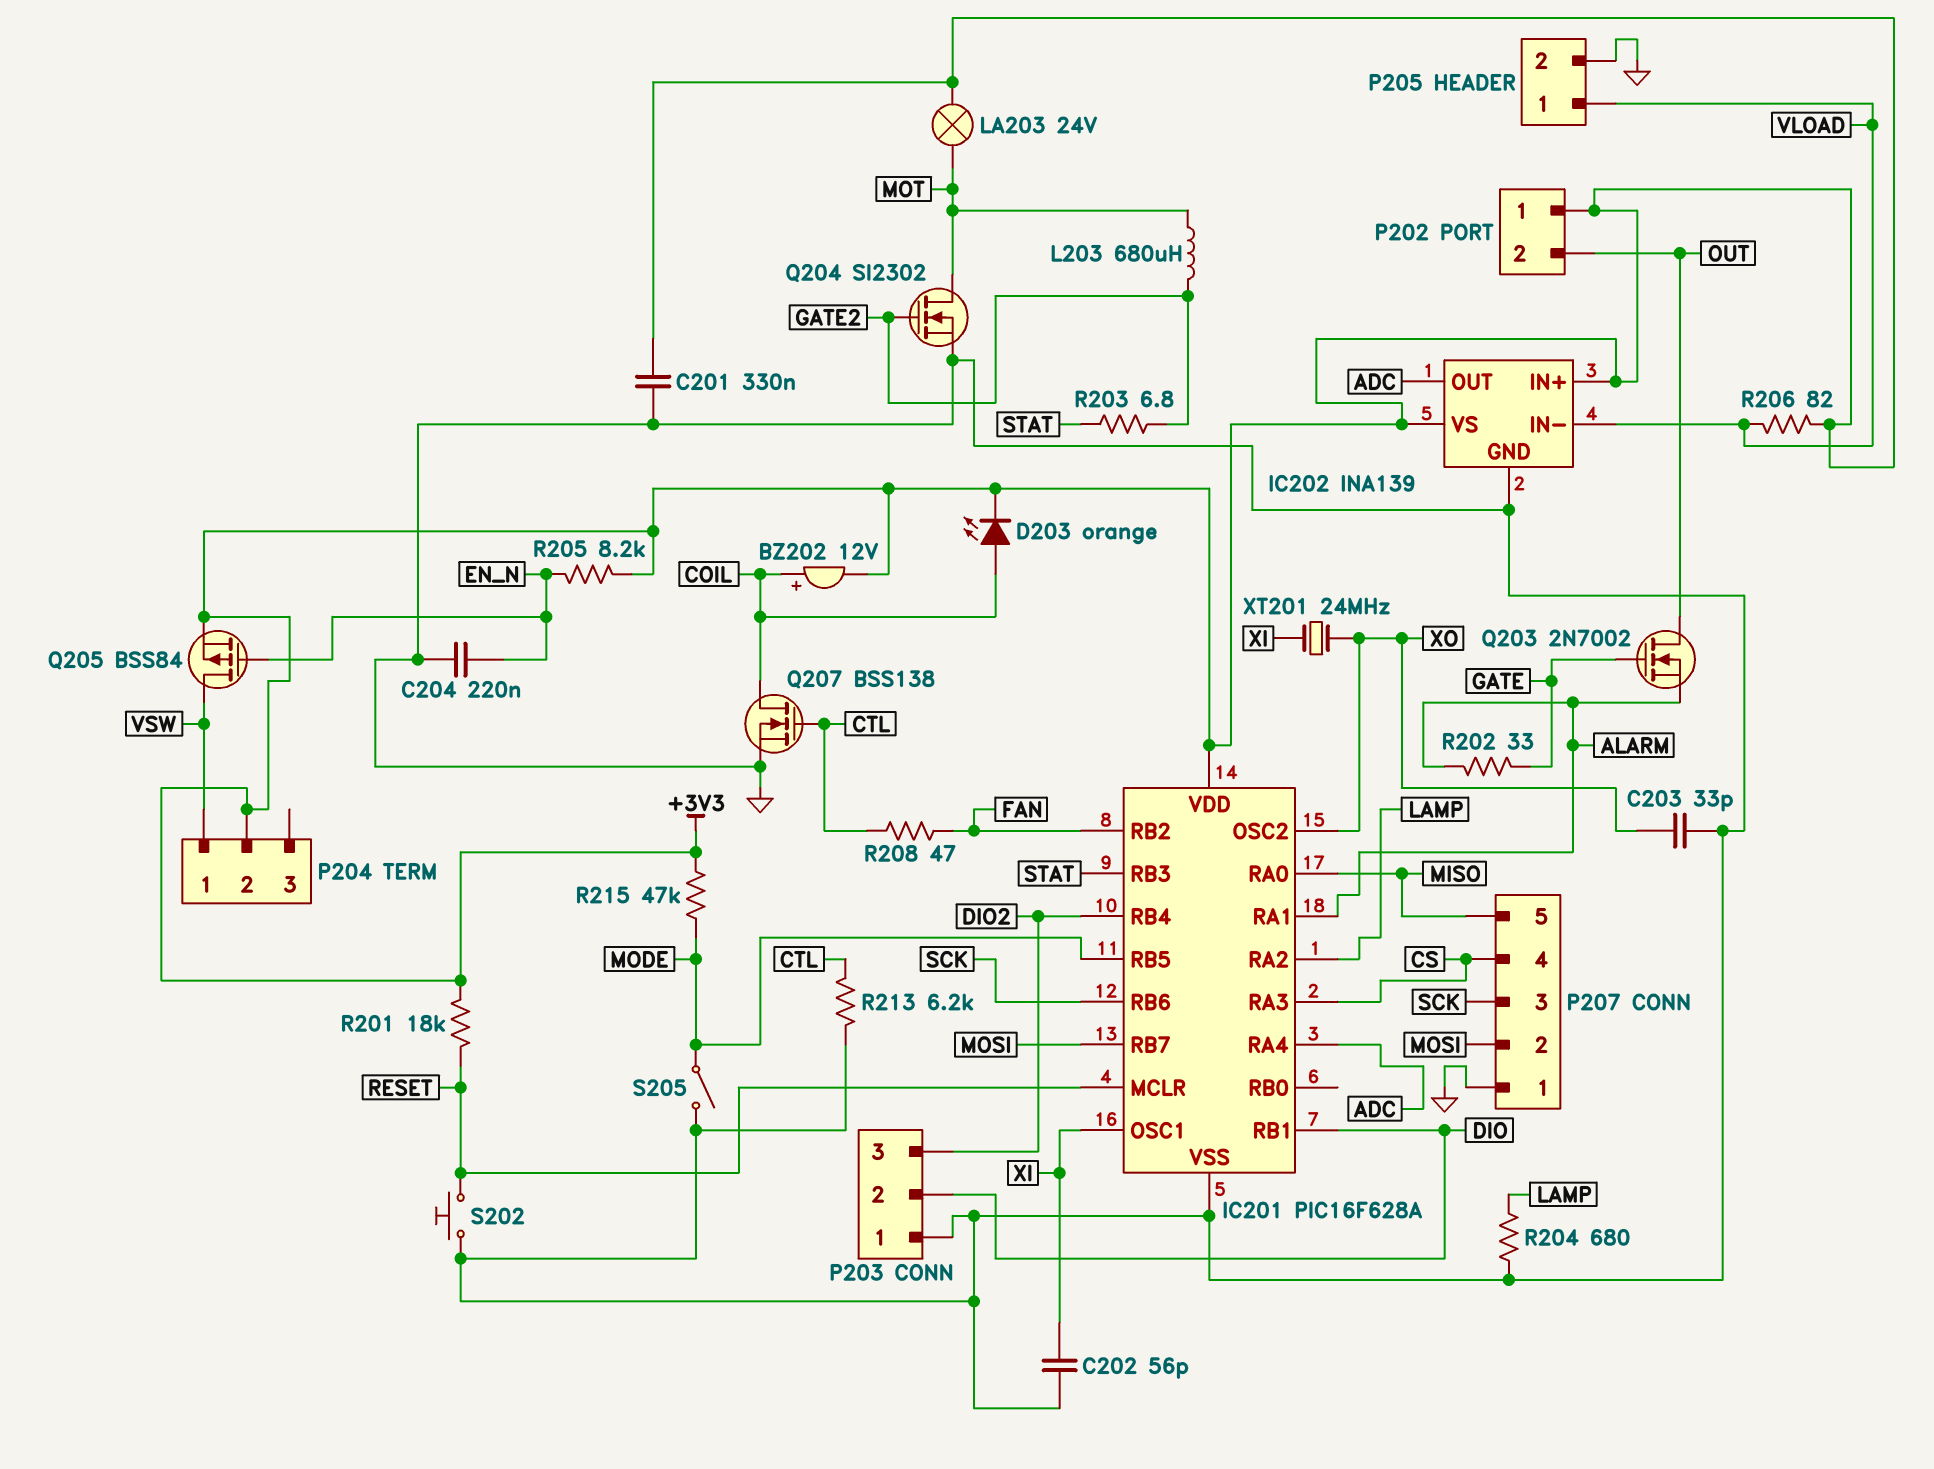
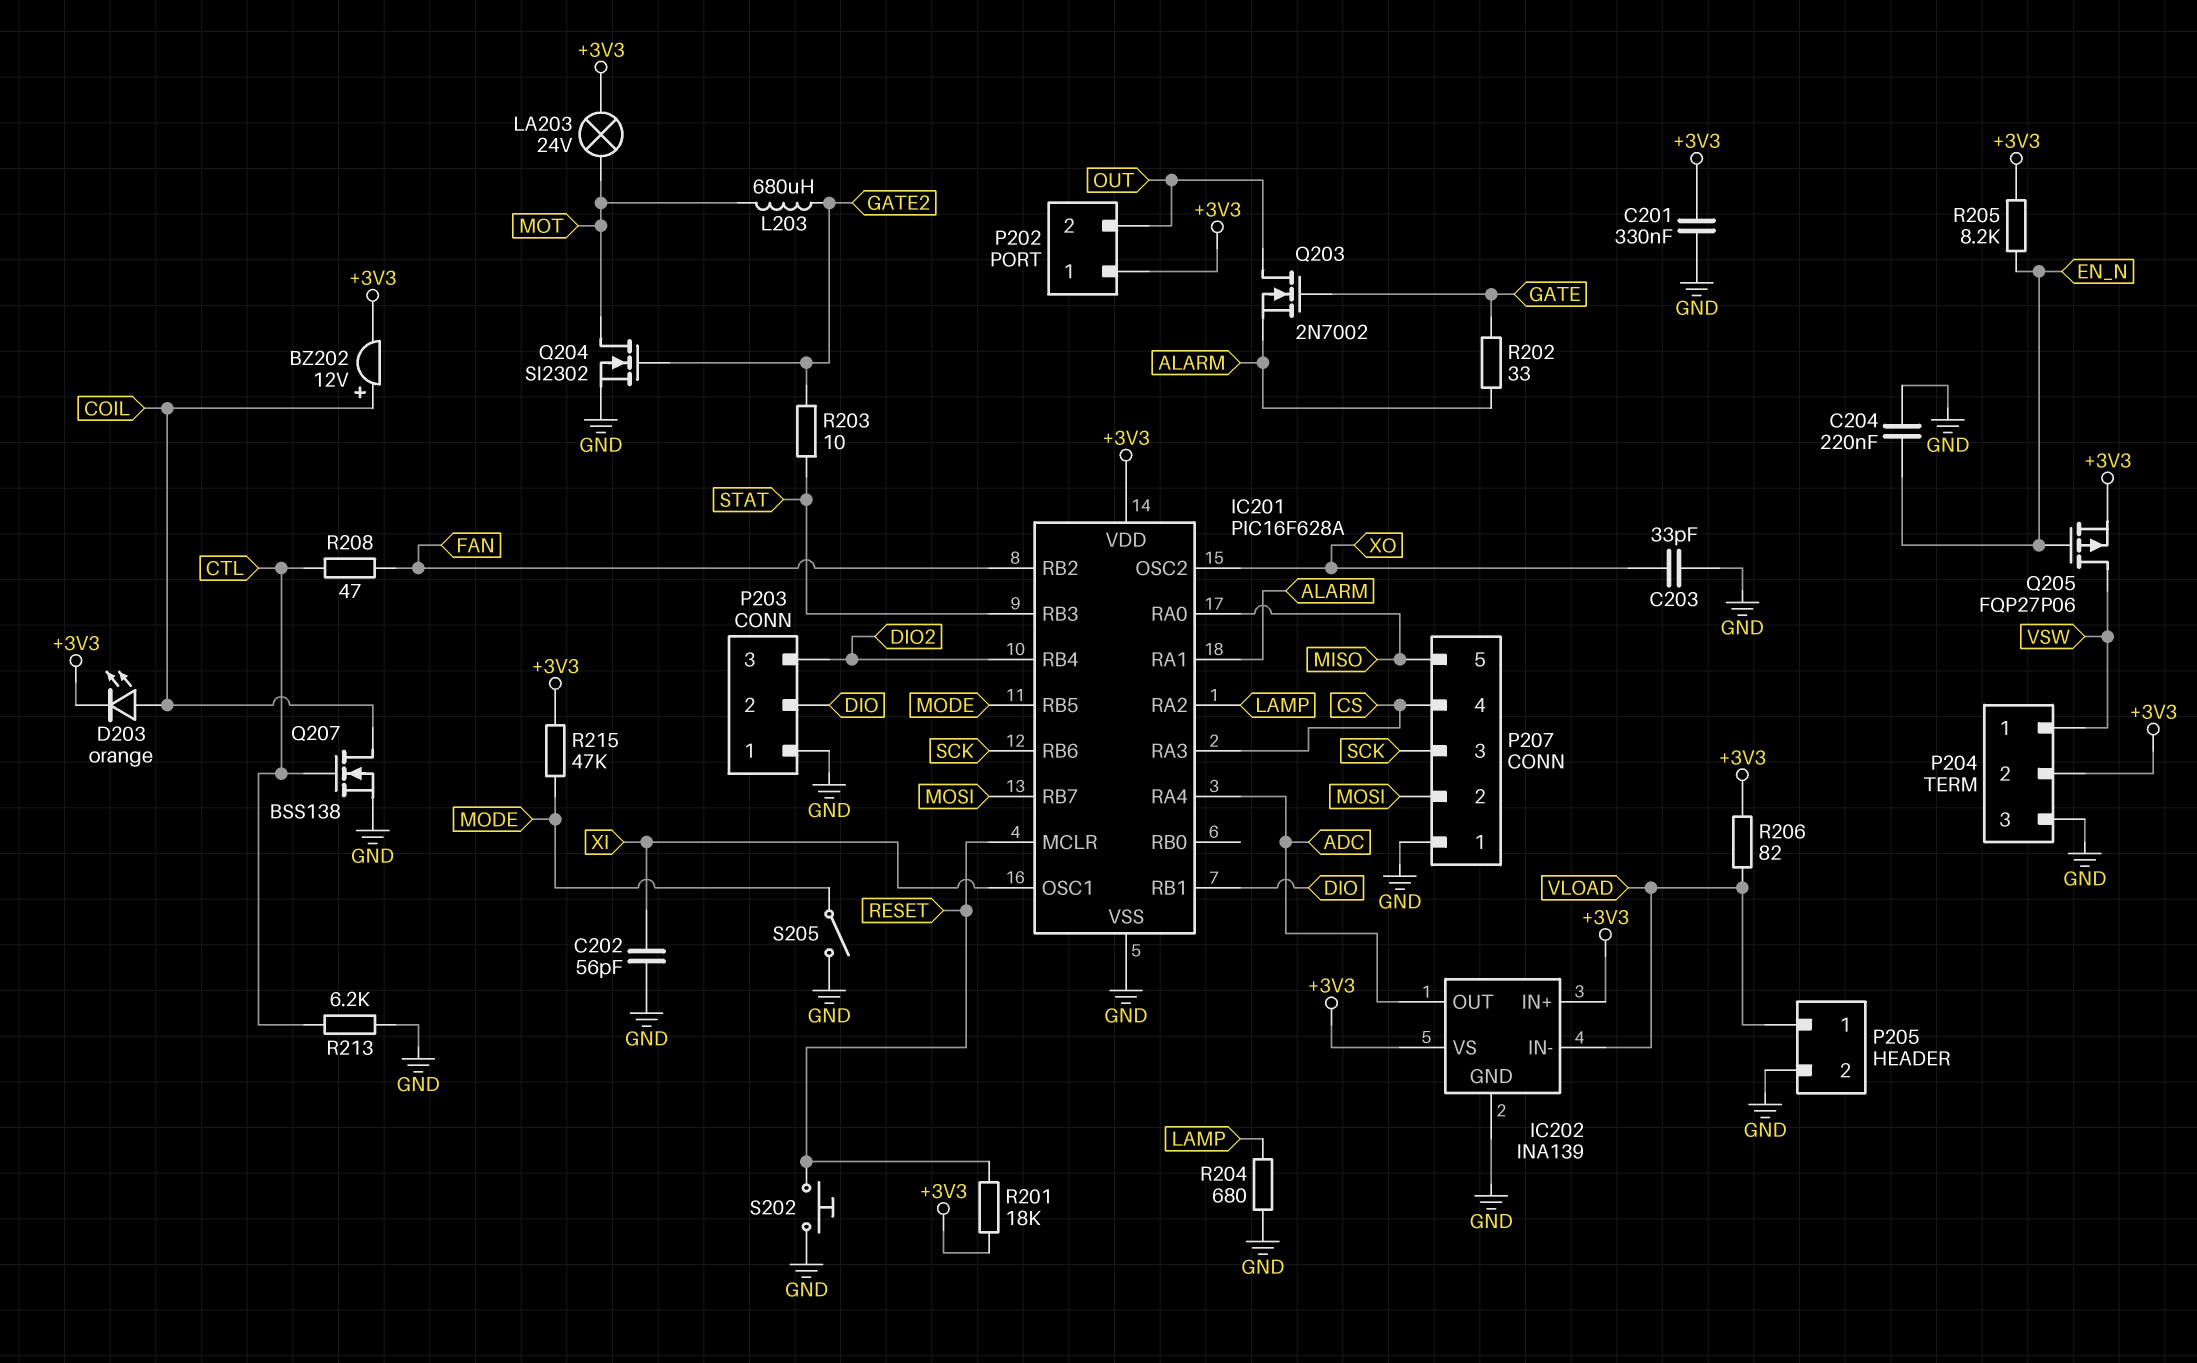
P204 pin 3: none -> GND
Q205: PMOS BSS84 (G EN_N, D VSW, S +3V3) -> PMOS FQP27P06 (G EN_N, D VSW, S +3V3)
R203: 6.8 (GATE2, STAT) -> 10 (GATE2, STAT)
XT201: 24MHz (XI, XO) -> none

